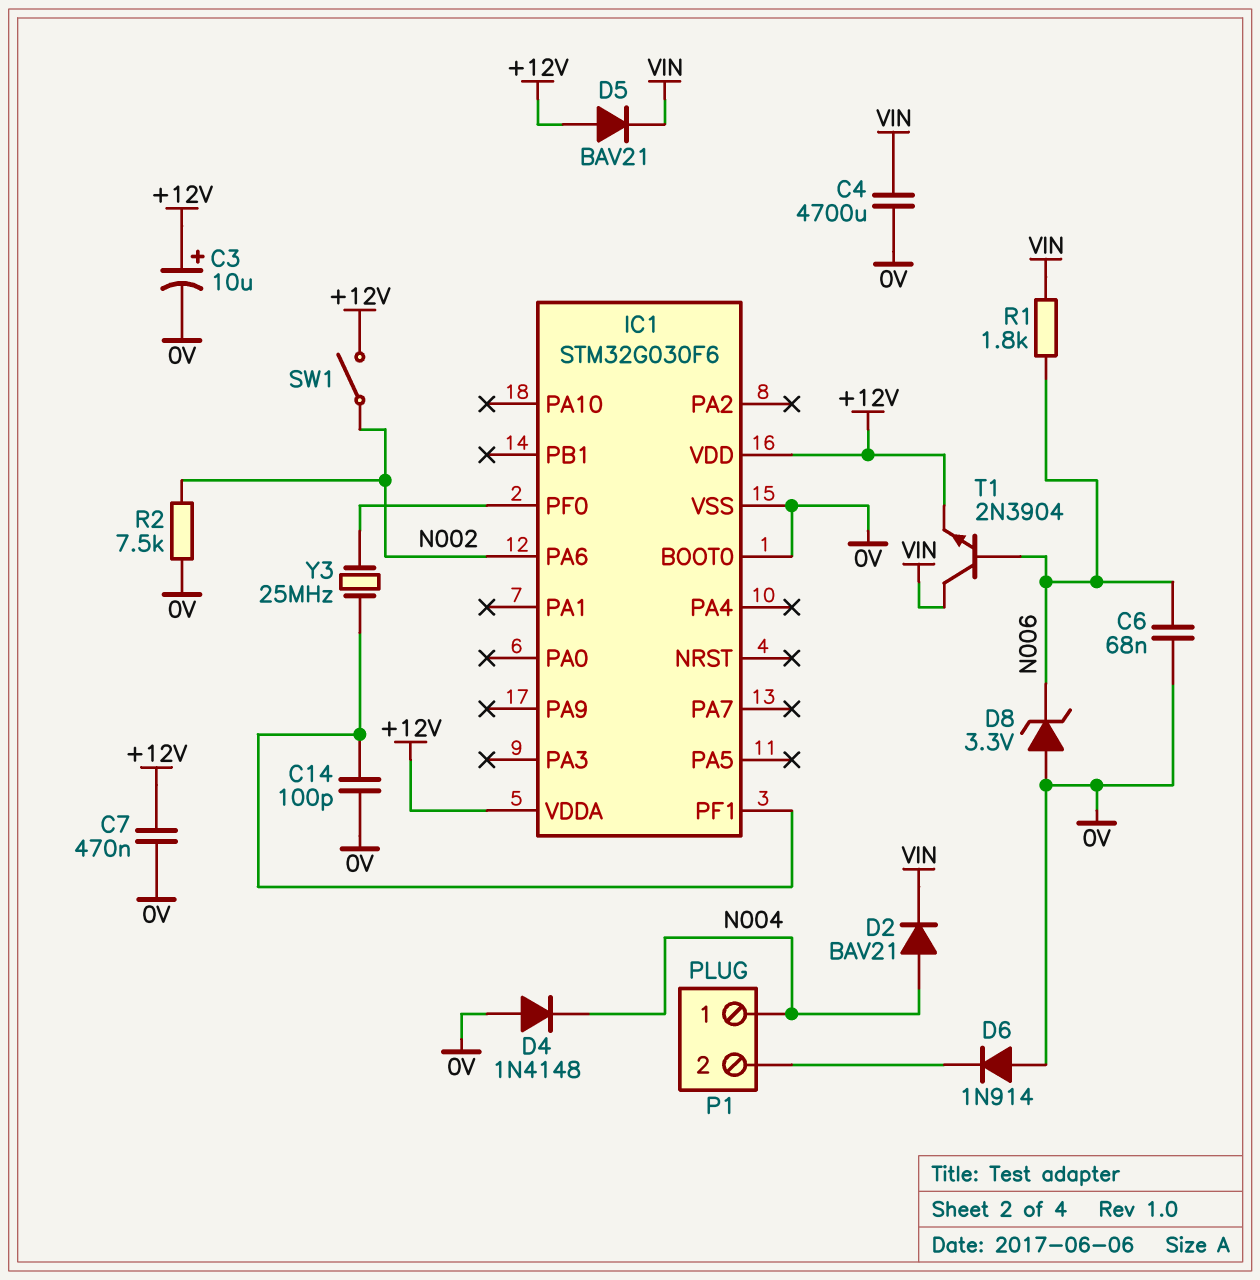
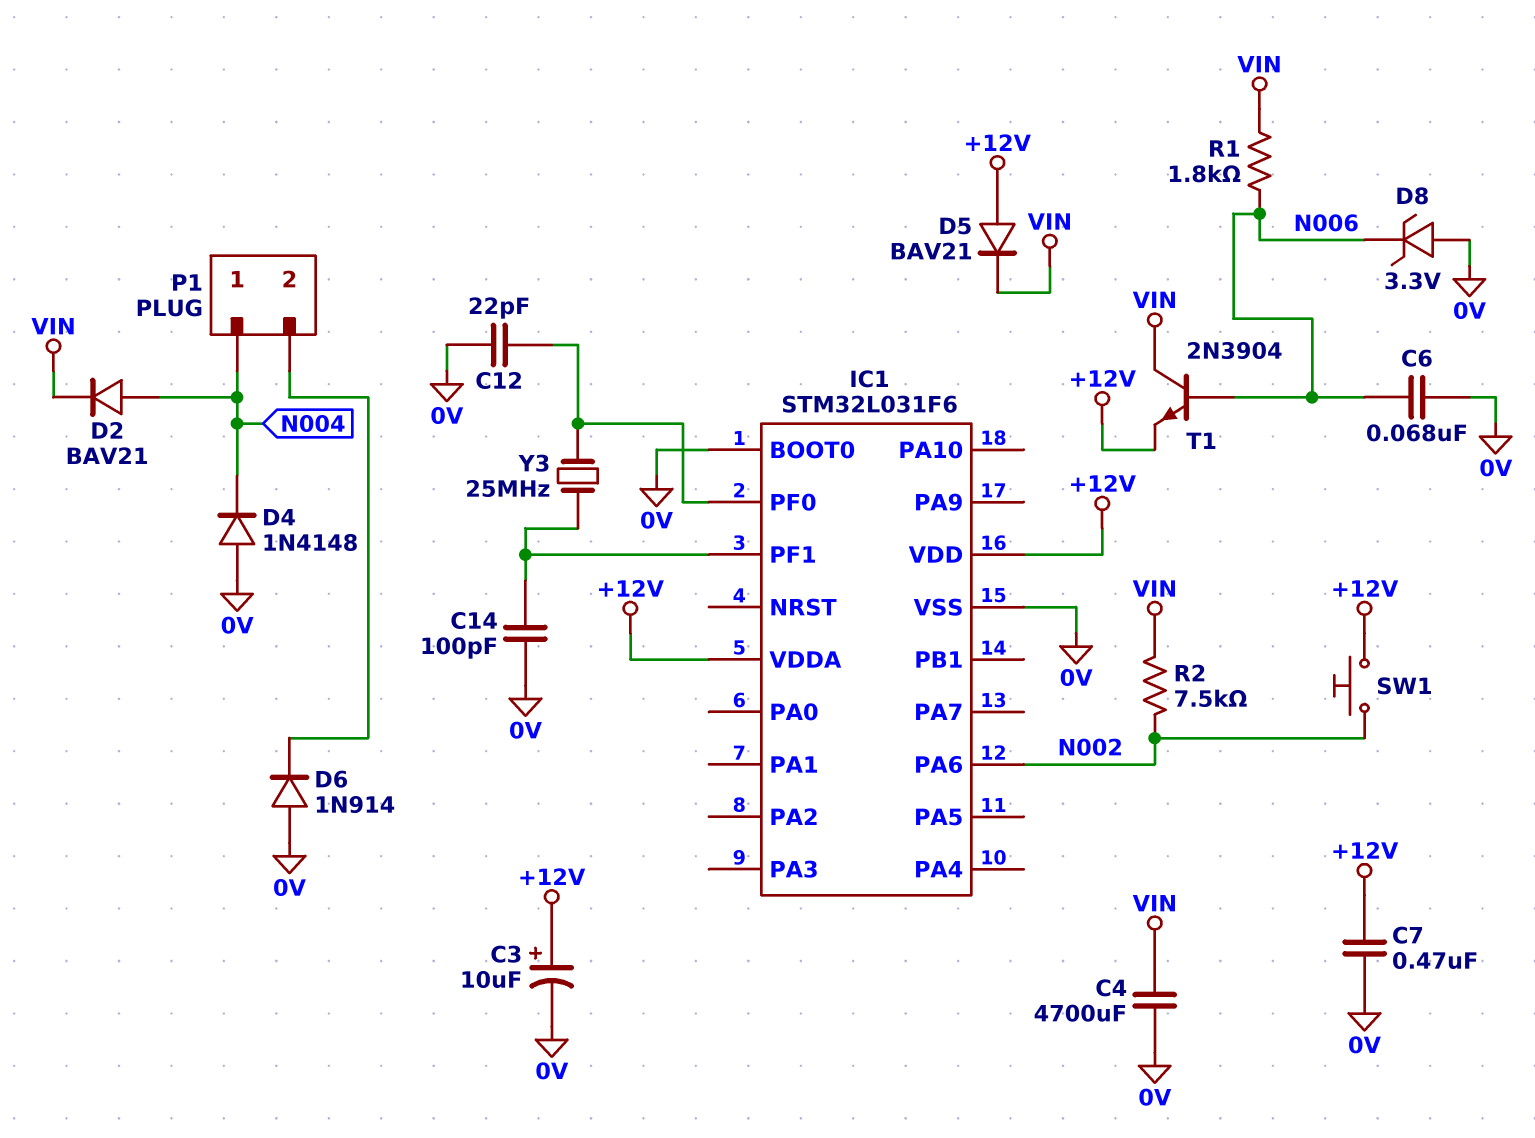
C12: none -> 22pF (0V, IC1/PF0)
IC1: STM32G030F6 -> STM32L031F6
R2: 7.5k (0V, N002) -> 7.5k (N002, VIN)
SW1: switch (+12V, N002) -> button (+12V, N002)

